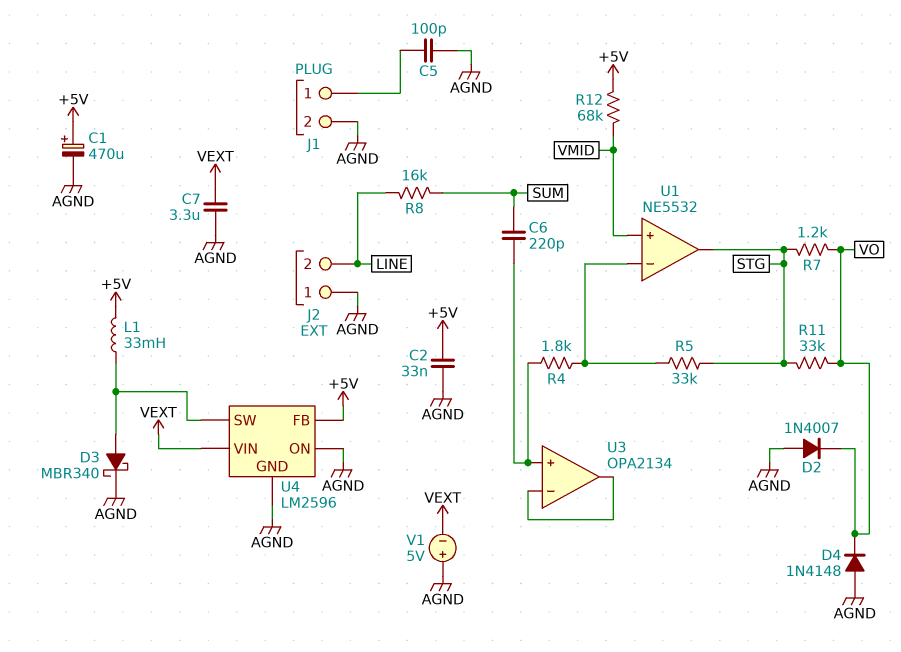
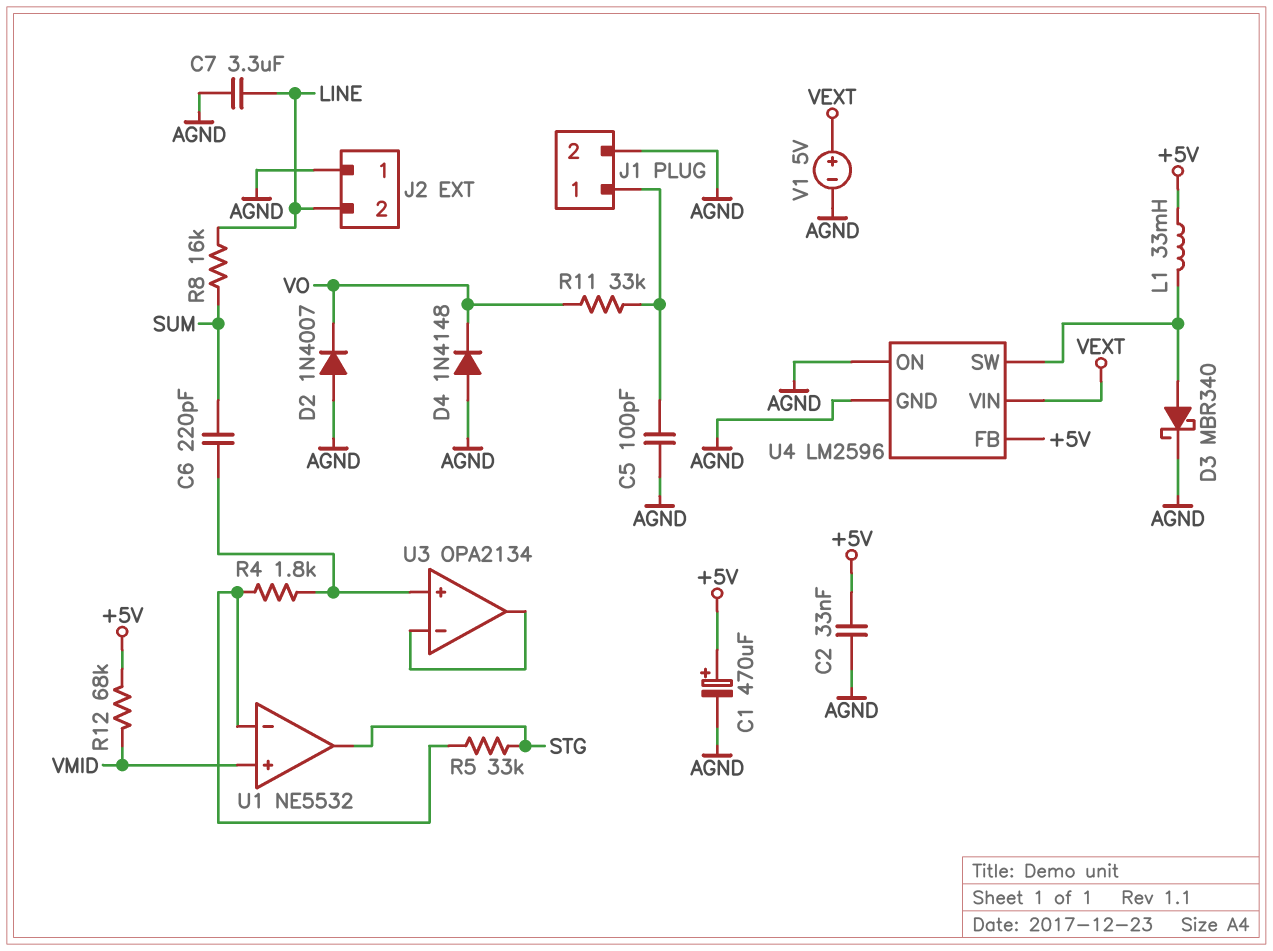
C7: 3.3uF (AGND, VEXT) -> 3.3uF (AGND, LINE)
R7: 1.2k (STG, VO) -> none
R11: 33k (STG, VO) -> 33k (J1/1, VO)
V1: 5V (plus AGND, minus VEXT) -> 5V (plus VEXT, minus AGND)

